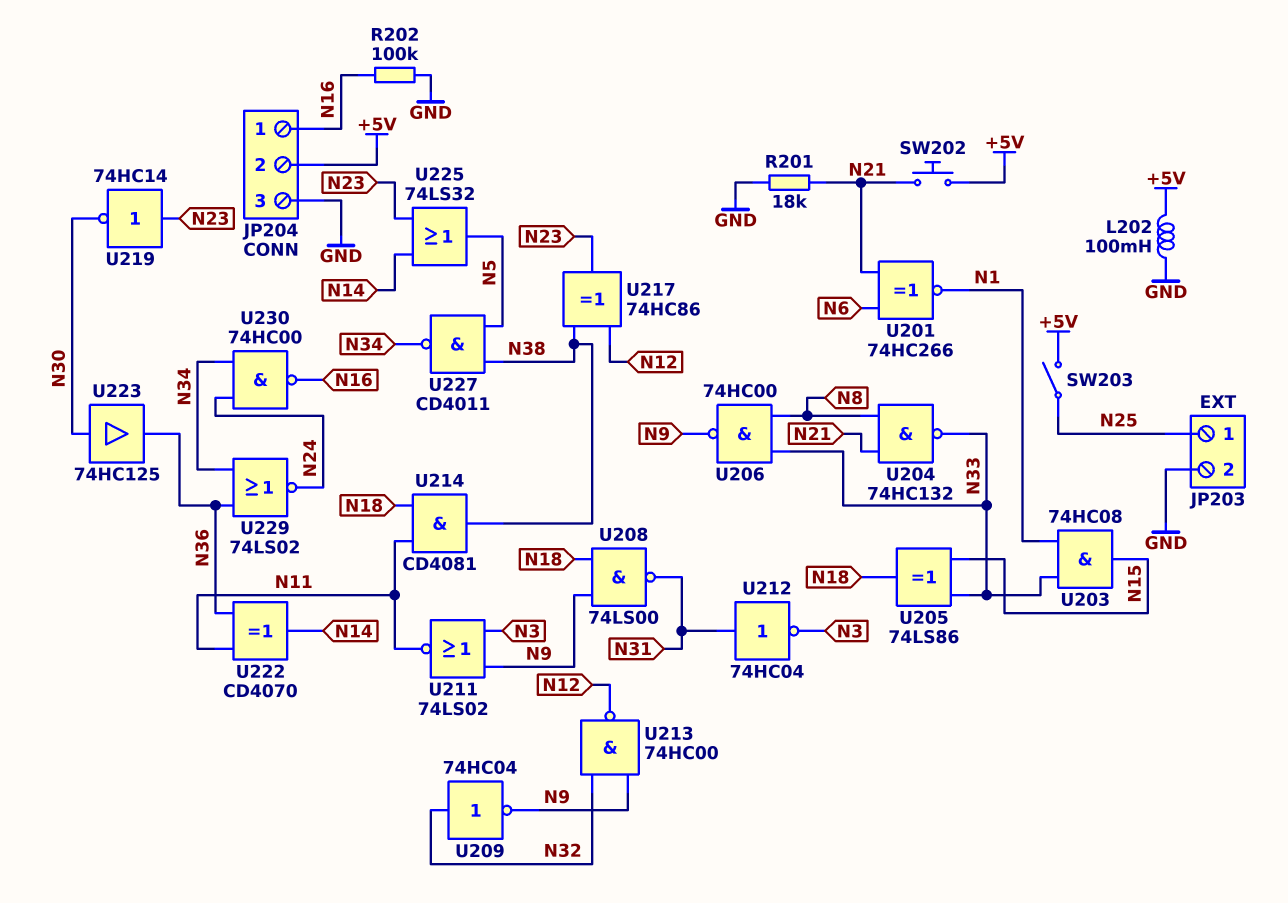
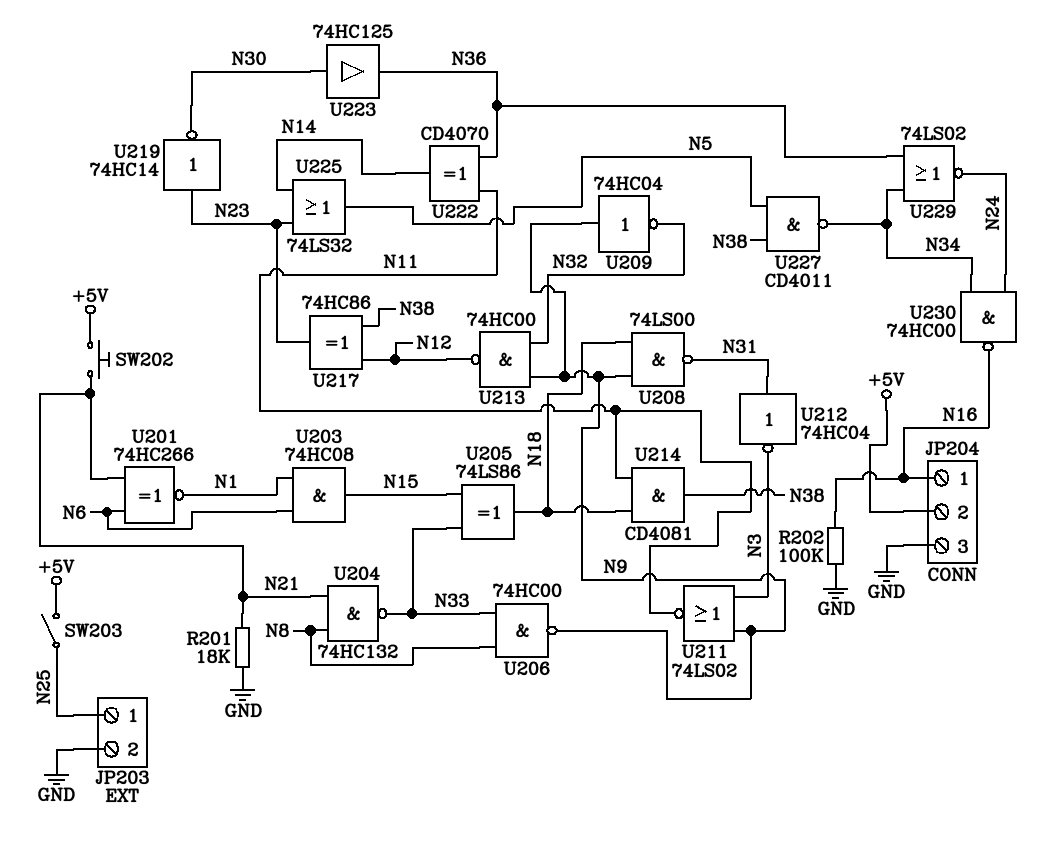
L202: 100mH (+5V, GND) -> none
U203: AND 74HC08 (in N1, in N33, out N15) -> AND 74HC08 (in N1, in N6, out N15)
U209: NOT 74HC04 (in N32, out N9) -> NOT 74HC04 (in N9, out N32)

